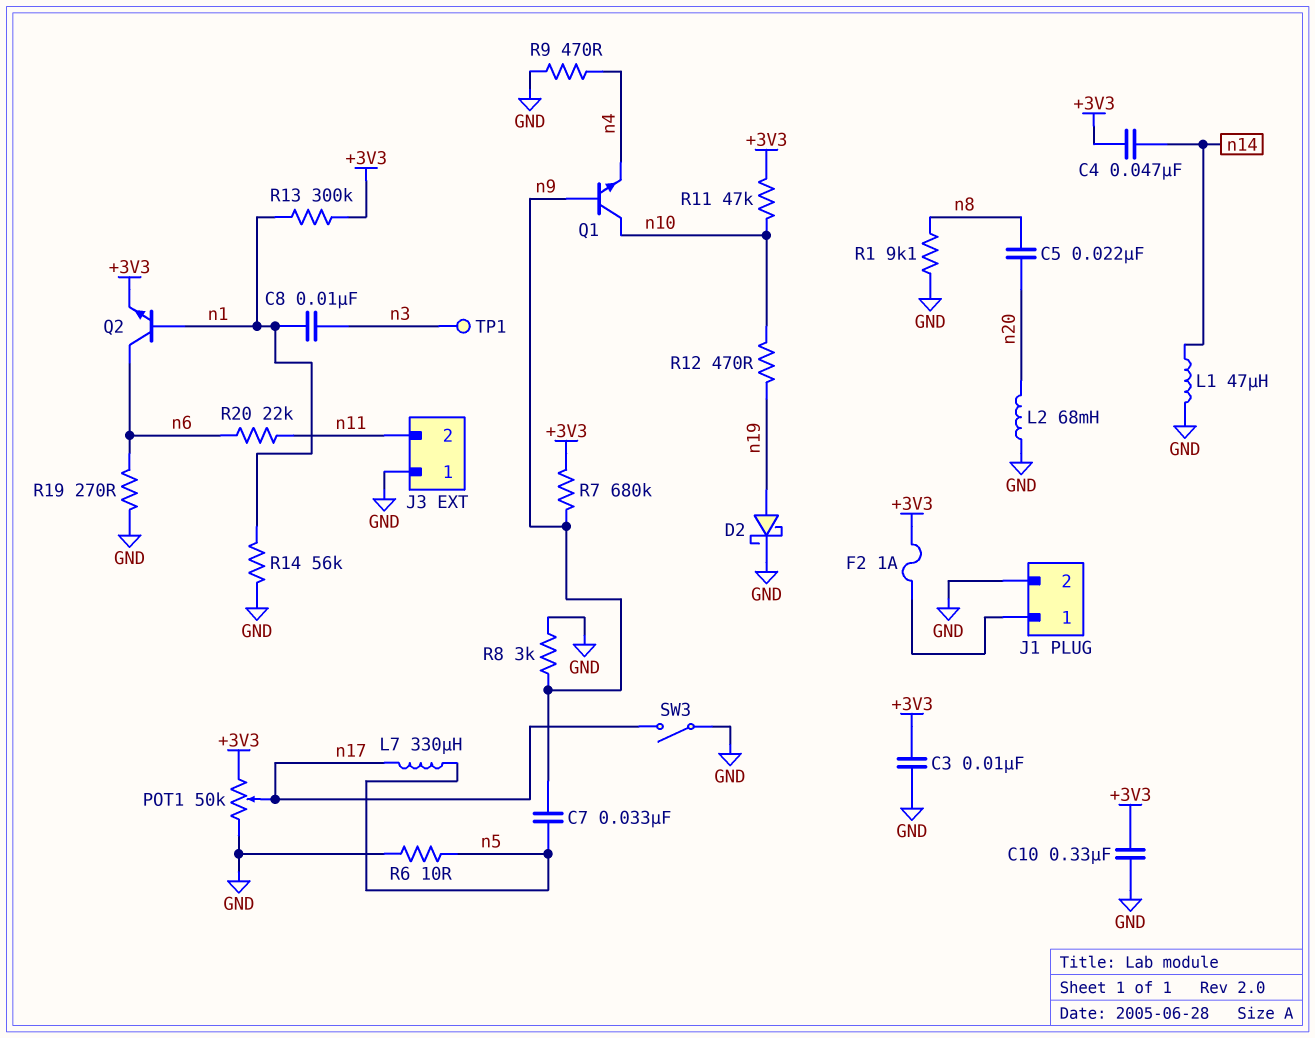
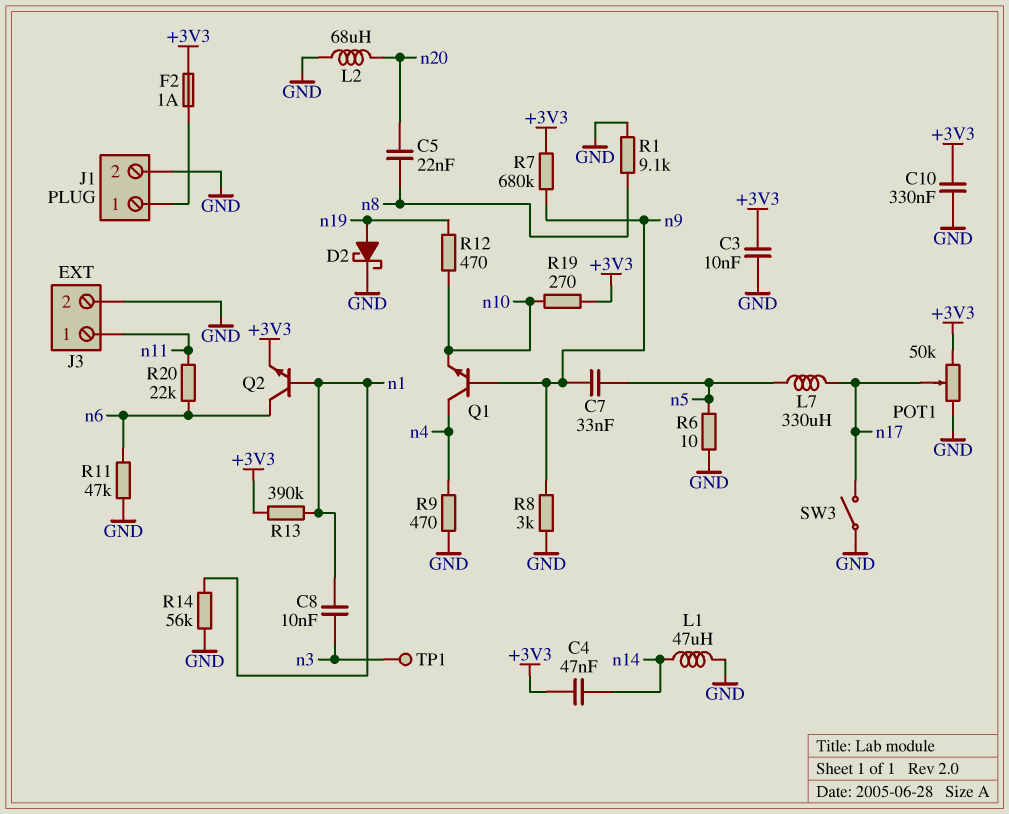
J3 pin 1: GND -> n11
J3 pin 2: n11 -> GND
L2: 68mH (GND, n20) -> 68uH (GND, n20)
Q1: NPN (B n9, C n10, E n4) -> NPN (B n9, C n4, E n10)
R11: 47k (+3V3, n10) -> 47k (GND, n6)
R13: 300k (+3V3, n1) -> 390k (+3V3, n1)
R19: 270 (GND, n6) -> 270 (+3V3, n10)

